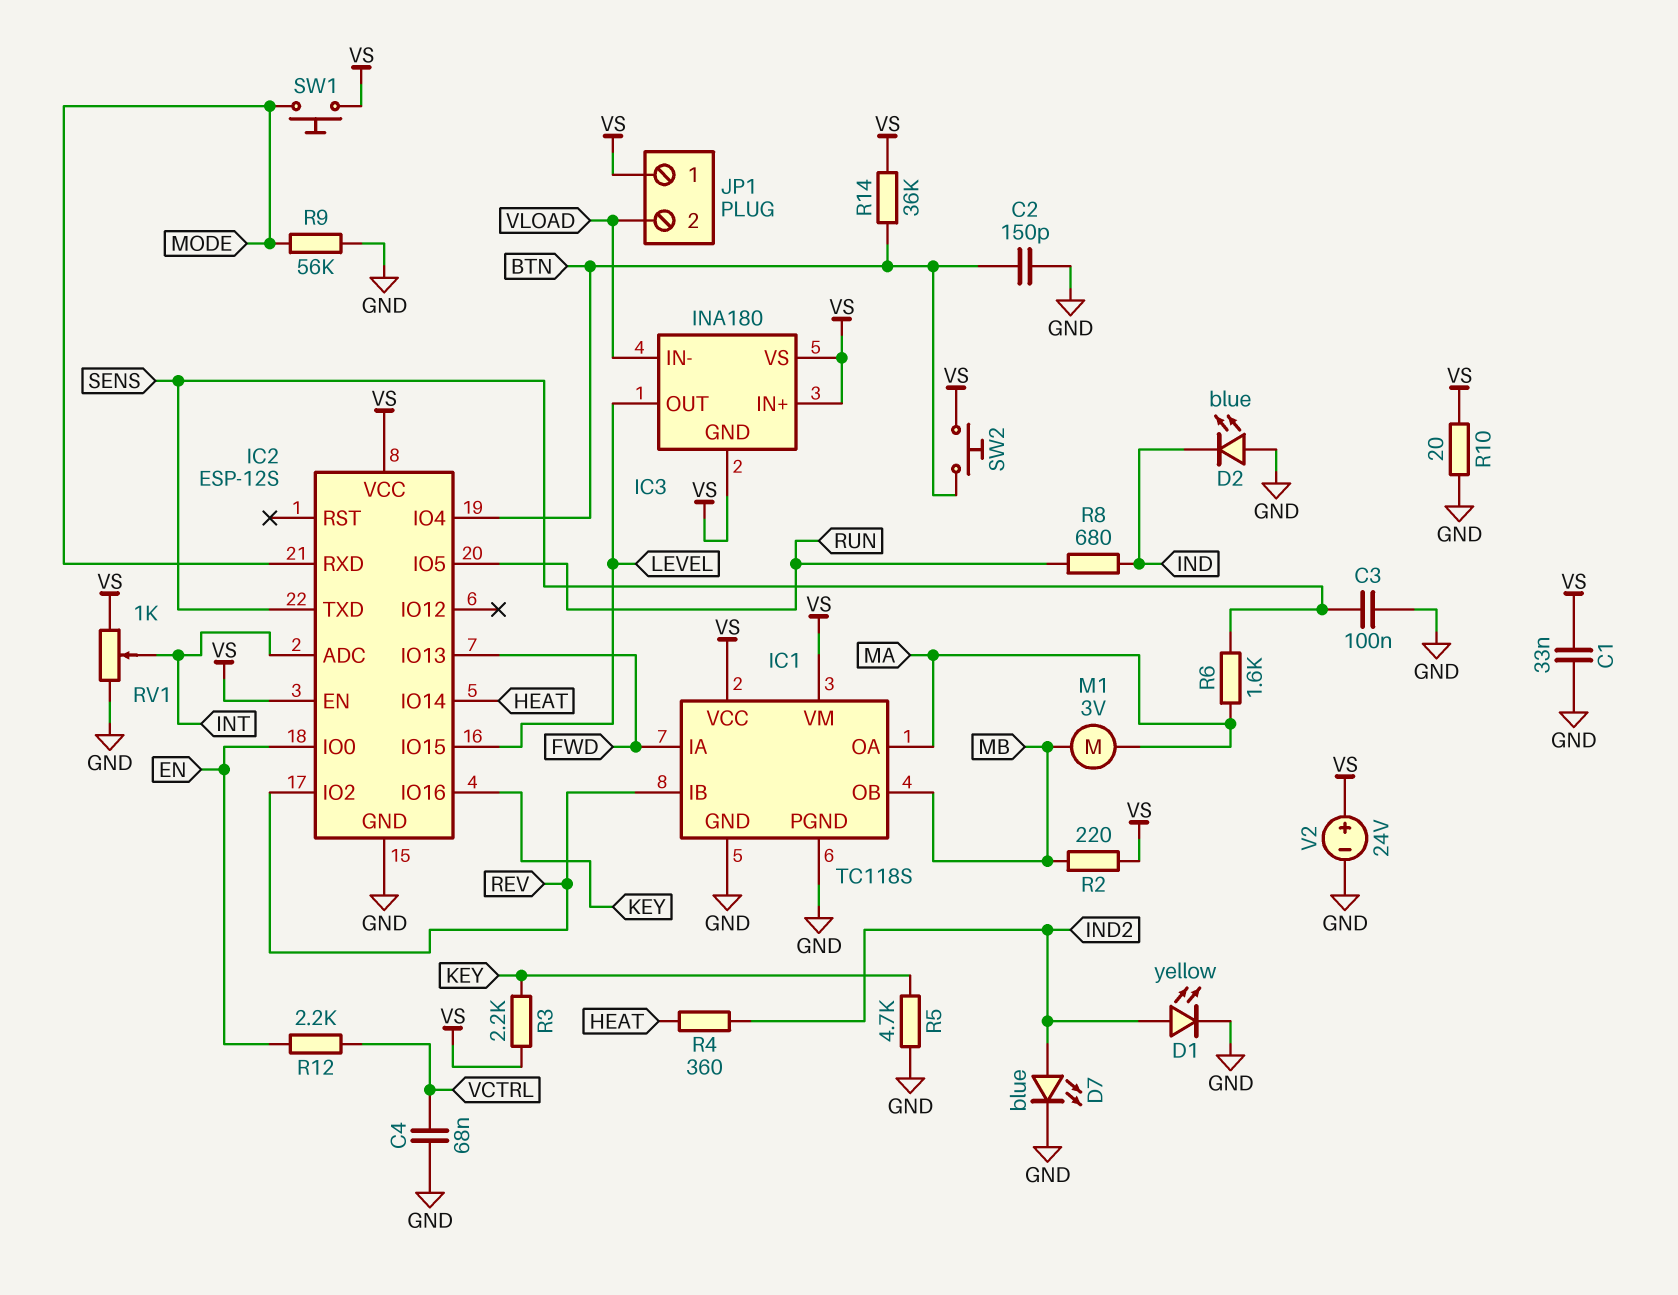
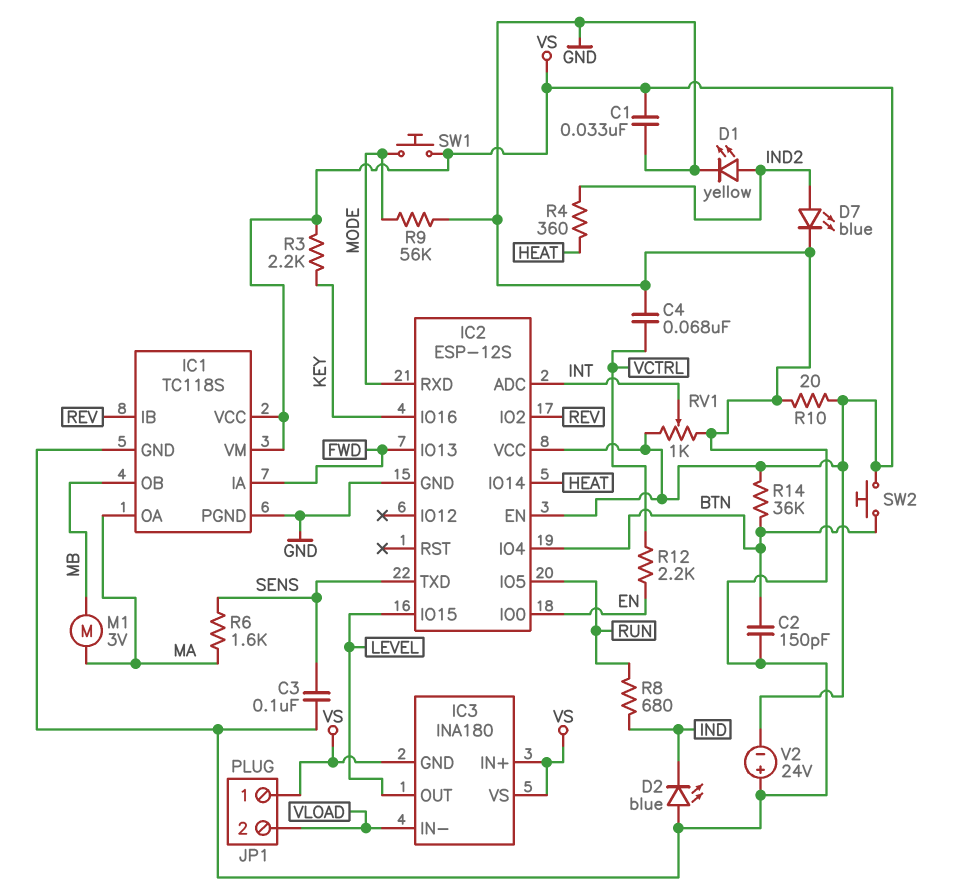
R2: 220 (MB, VS) -> none
R5: 4.7k (GND, KEY) -> none
V2: 24V (plus VS, minus GND) -> 24V (plus GND, minus VS)

